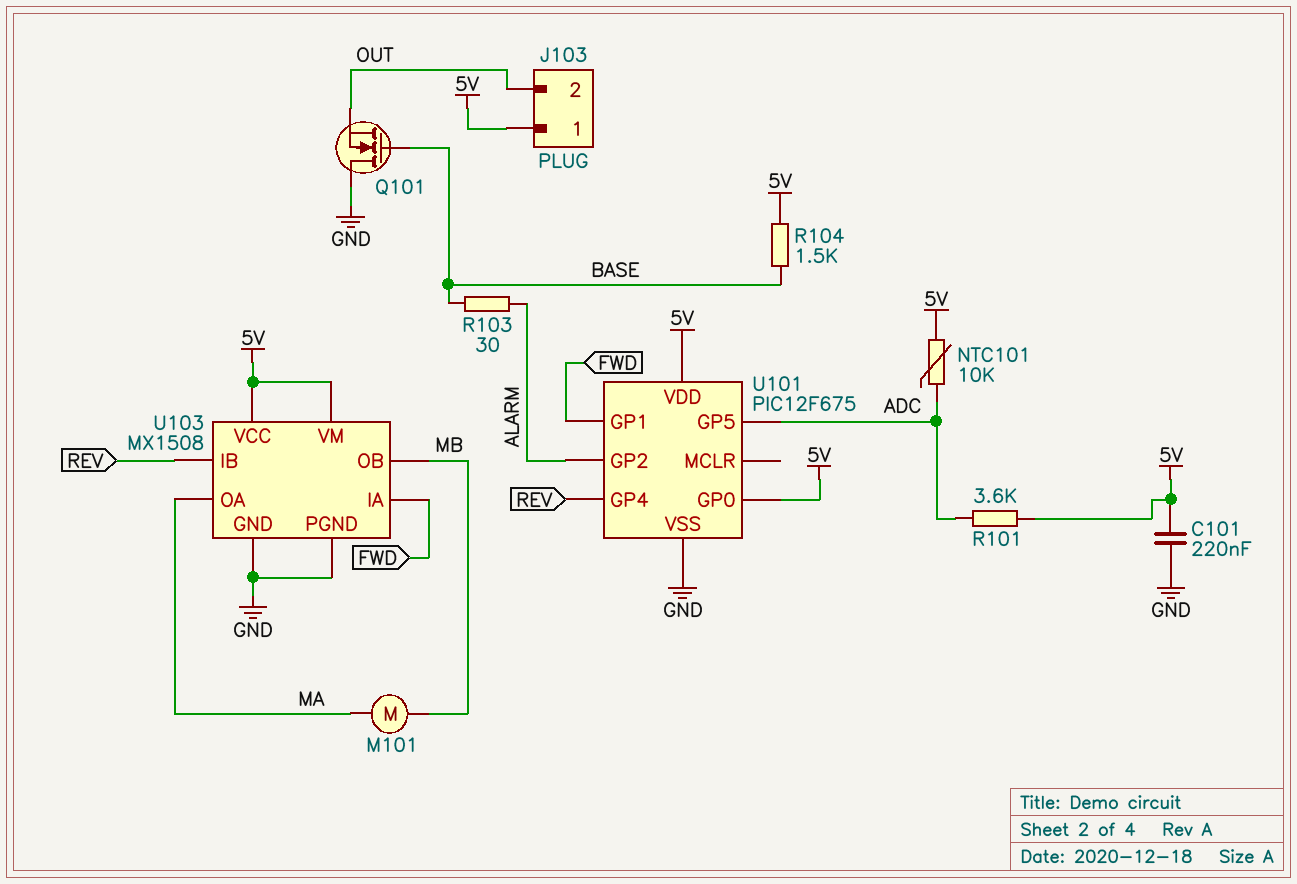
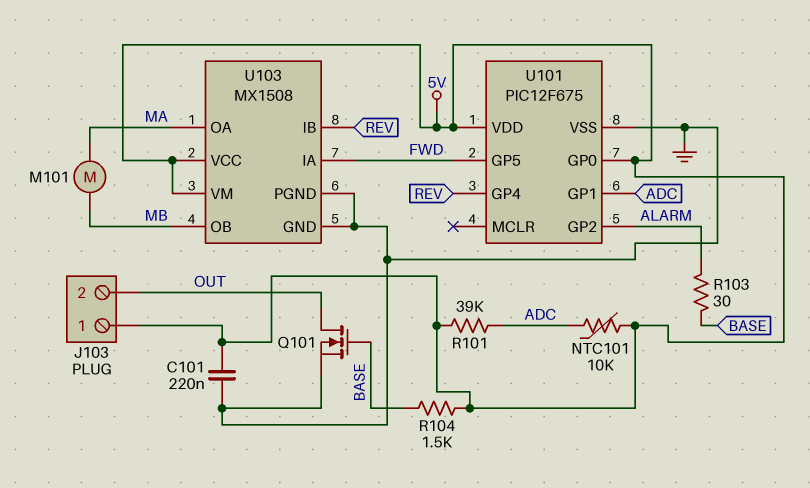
Q101: NMOS (G BASE, D GND, S OUT) -> NMOS (G BASE, D OUT, S GND)
R101: 3.6k (5V, ADC) -> 39k (5V, ADC)
U101 pin GP1: FWD -> ADC
U101 pin GP5: ADC -> FWD

